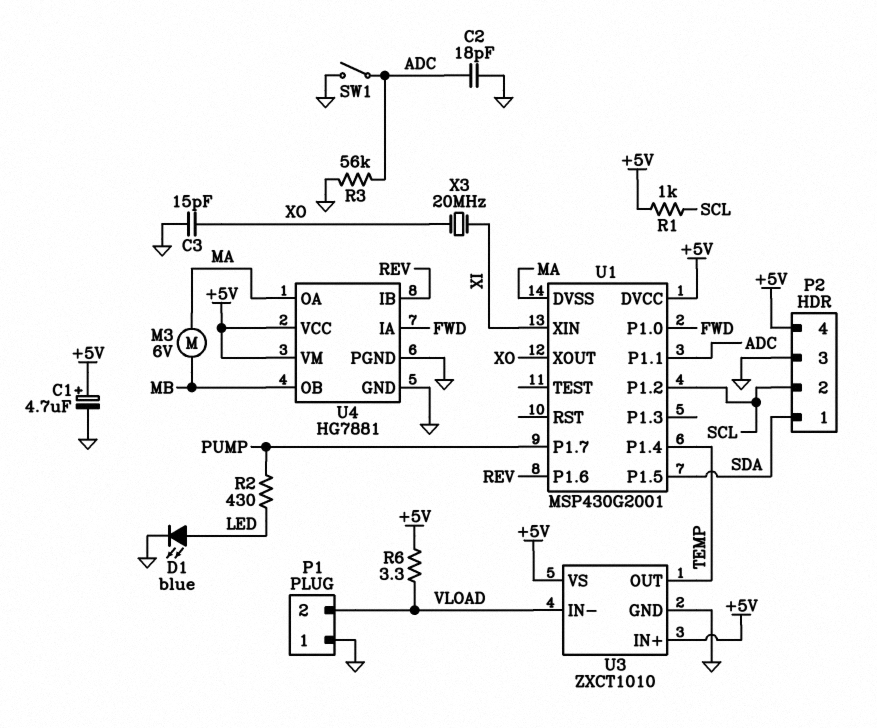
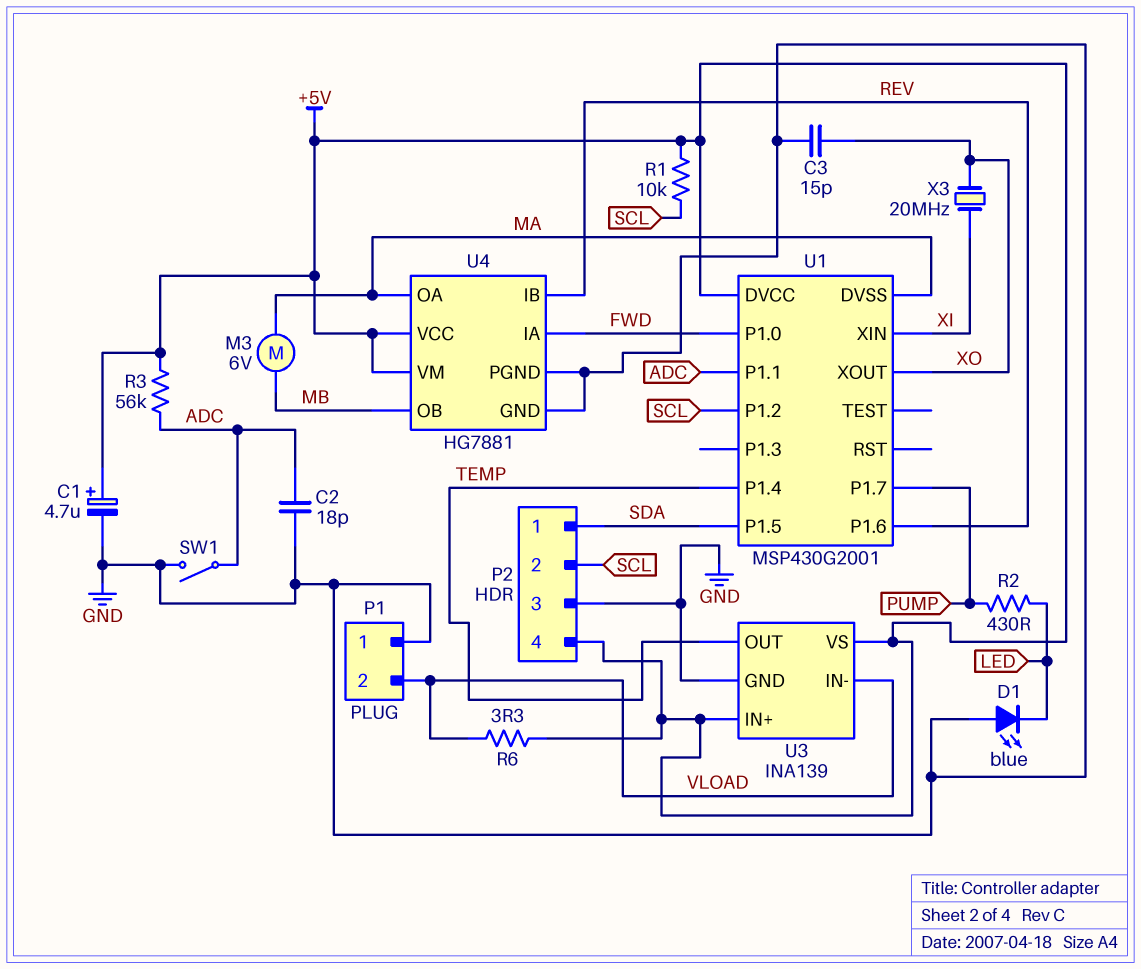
D1: LED blue (A LED, K GND) -> LED blue (A GND, K LED)
R1: 1k (+5V, SCL) -> 10k (+5V, SCL)
R3: 56k (ADC, GND) -> 56k (+5V, ADC)
U3: ZXCT1010 -> INA139

